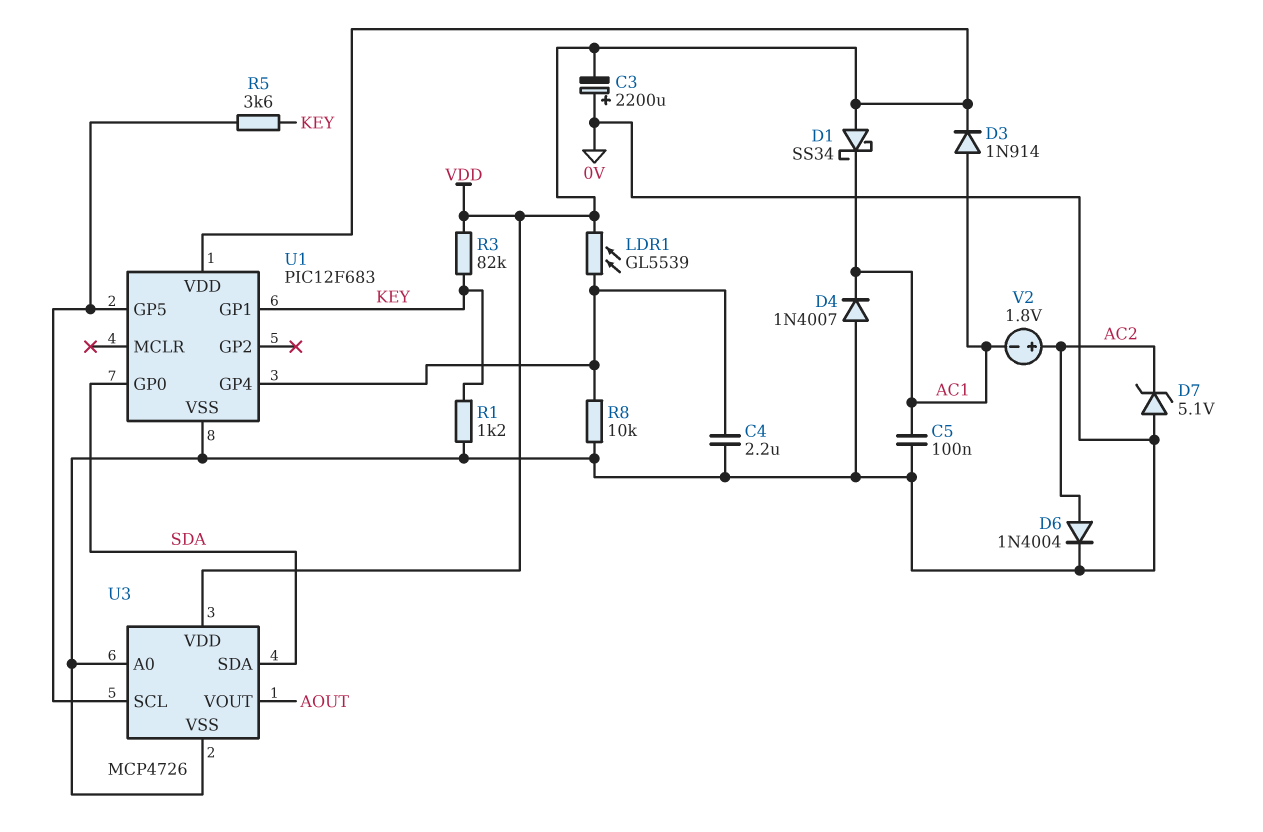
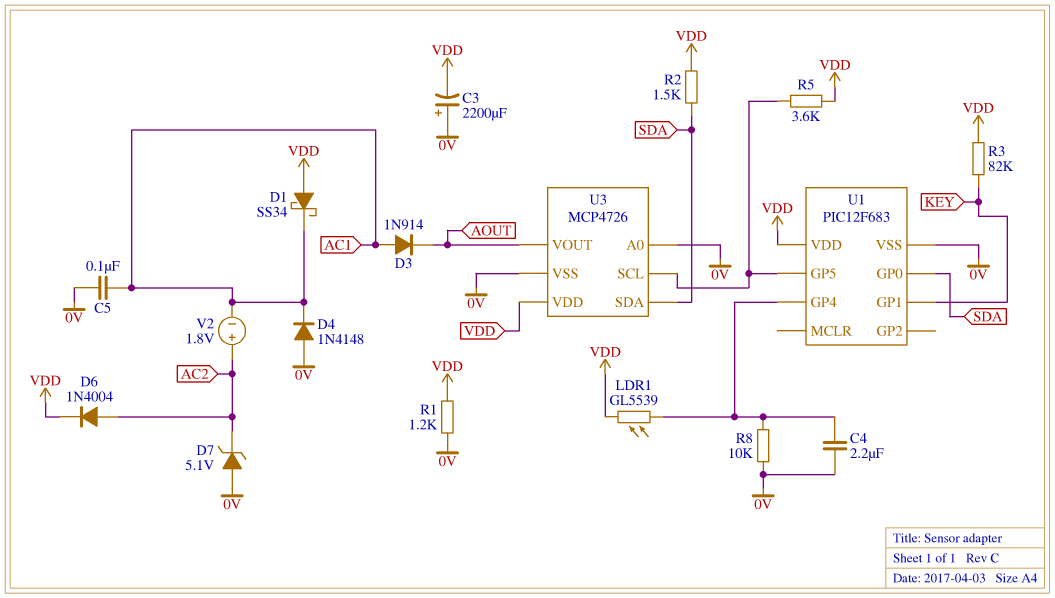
D3: diode 1N914 (A AC1, K VDD) -> diode 1N914 (A AC1, K AOUT)
D4: diode 1N4007 (A 0V, K AC1) -> diode 1N4148 (A 0V, K AC1)
D6: diode 1N4004 (A AC2, K 0V) -> diode 1N4004 (A AC2, K VDD)
R1: 1.2k (0V, KEY) -> 1.2k (0V, VDD)
R2: none -> 1.5k (SDA, VDD)
R5: 3.6k (KEY, U1/GP5) -> 3.6k (U1/GP5, VDD)

